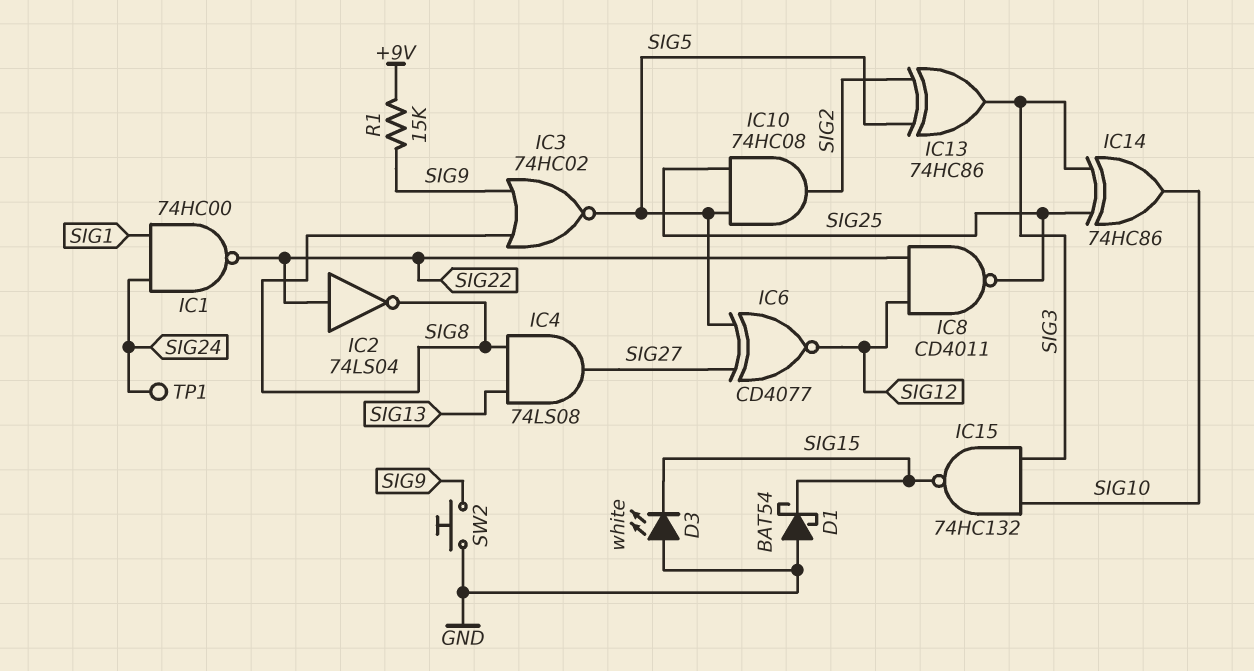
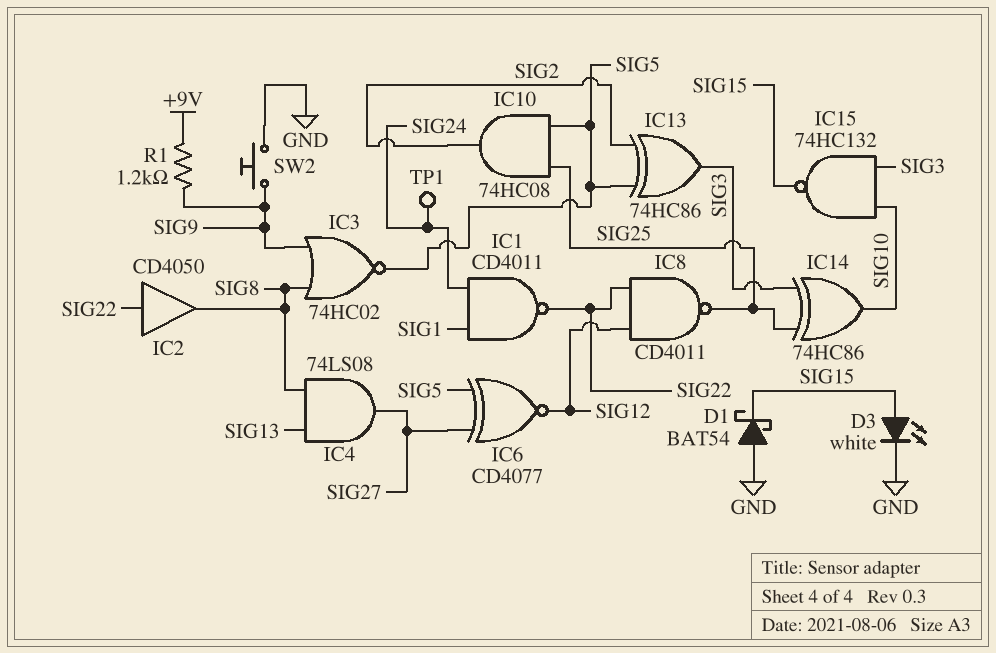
D3: LED white (A GND, K SIG15) -> LED white (A SIG15, K GND)
IC1: NAND 74HC00 (in SIG1, in SIG24, out SIG22) -> NAND CD4011 (in SIG1, in SIG24, out SIG22)
IC2: NOT 74LS04 (in SIG22, out SIG8) -> buffer CD4050 (in SIG22, out SIG8)
R1: 15k (+9V, SIG9) -> 1.2k (+9V, SIG9)

